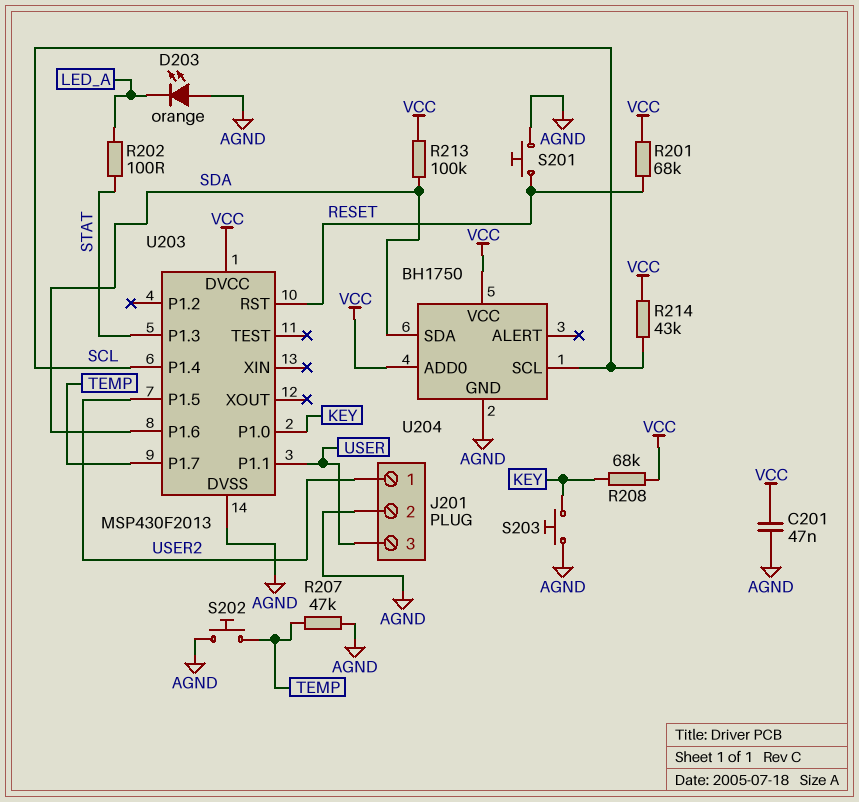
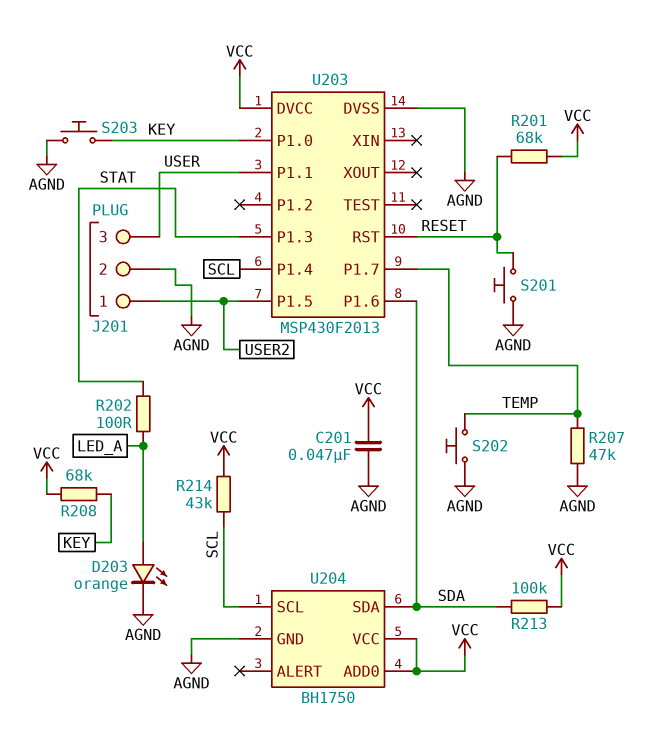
D203: LED orange (A AGND, K LED_A) -> LED orange (A LED_A, K AGND)

